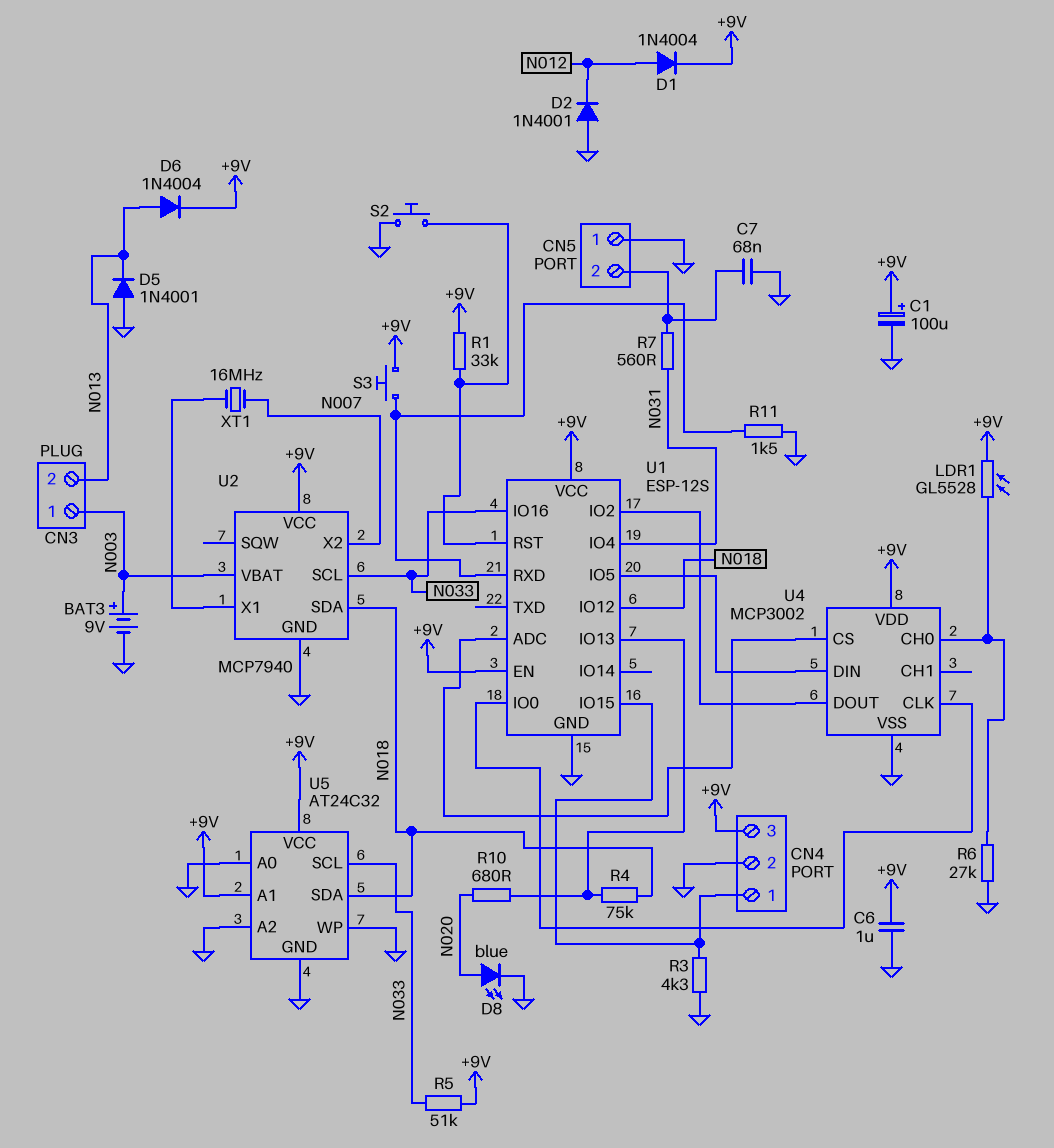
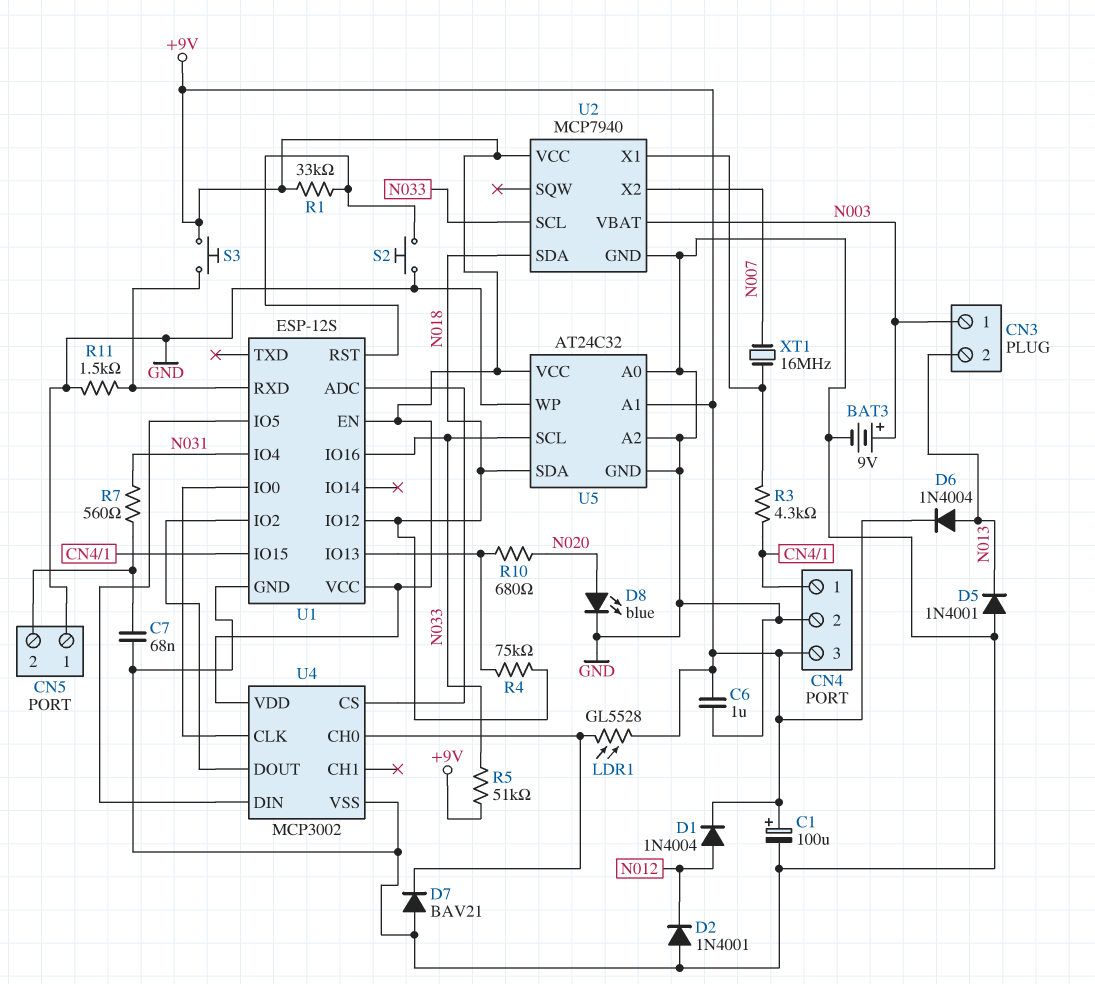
D7: none -> diode BAV21 (A GND, K U4/CH0)
R3: 4.3k (CN4/1, GND) -> 4.3k (CN4/1, U2/X1)
R6: 27k (GND, U4/CH0) -> none

